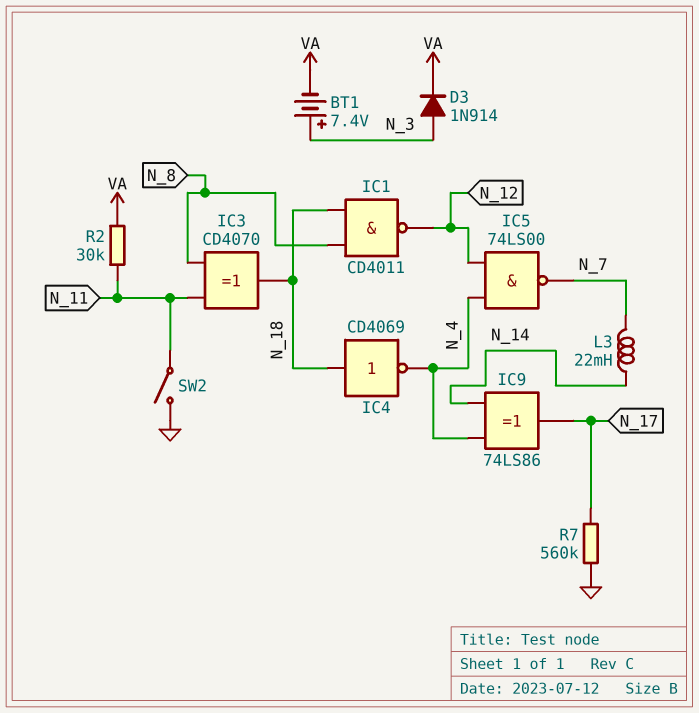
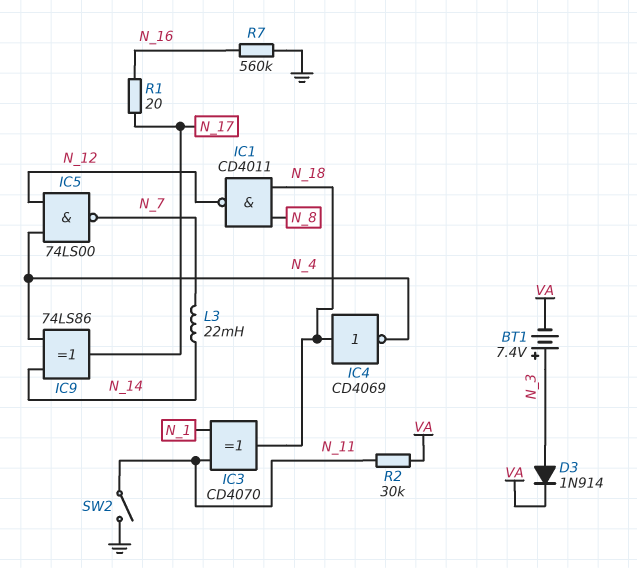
IC3: XOR CD4070 (in N_8, in N_11, out N_18) -> XOR CD4070 (in N_1, in N_11, out N_18)
R1: none -> 20 (N_16, N_17)
R7: 560k (GND, N_17) -> 560k (GND, N_16)

